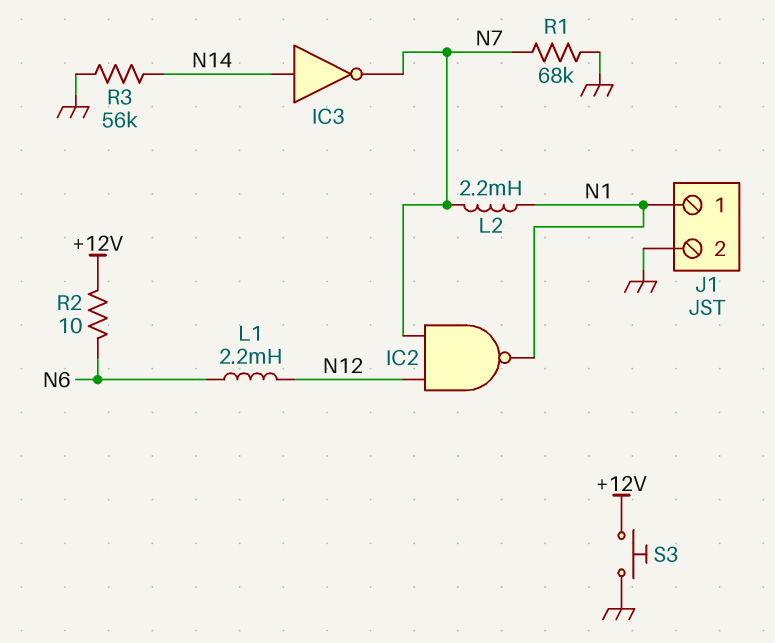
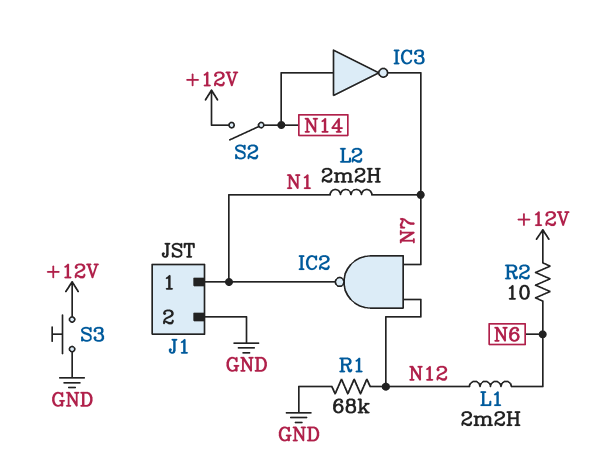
R1: 68k (GND, N7) -> 68k (GND, N12)
R3: 56k (GND, N14) -> none
S2: none -> switch (+12V, N14)

